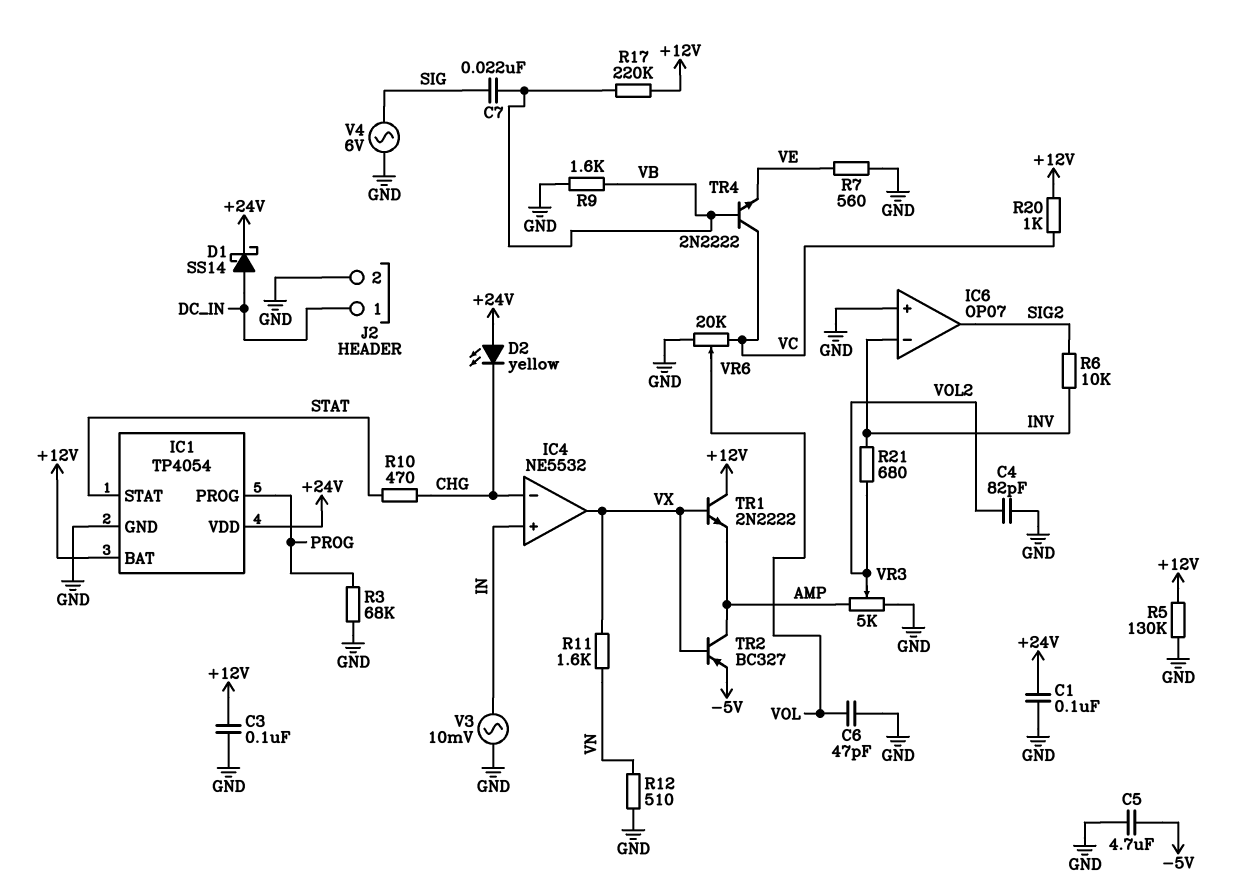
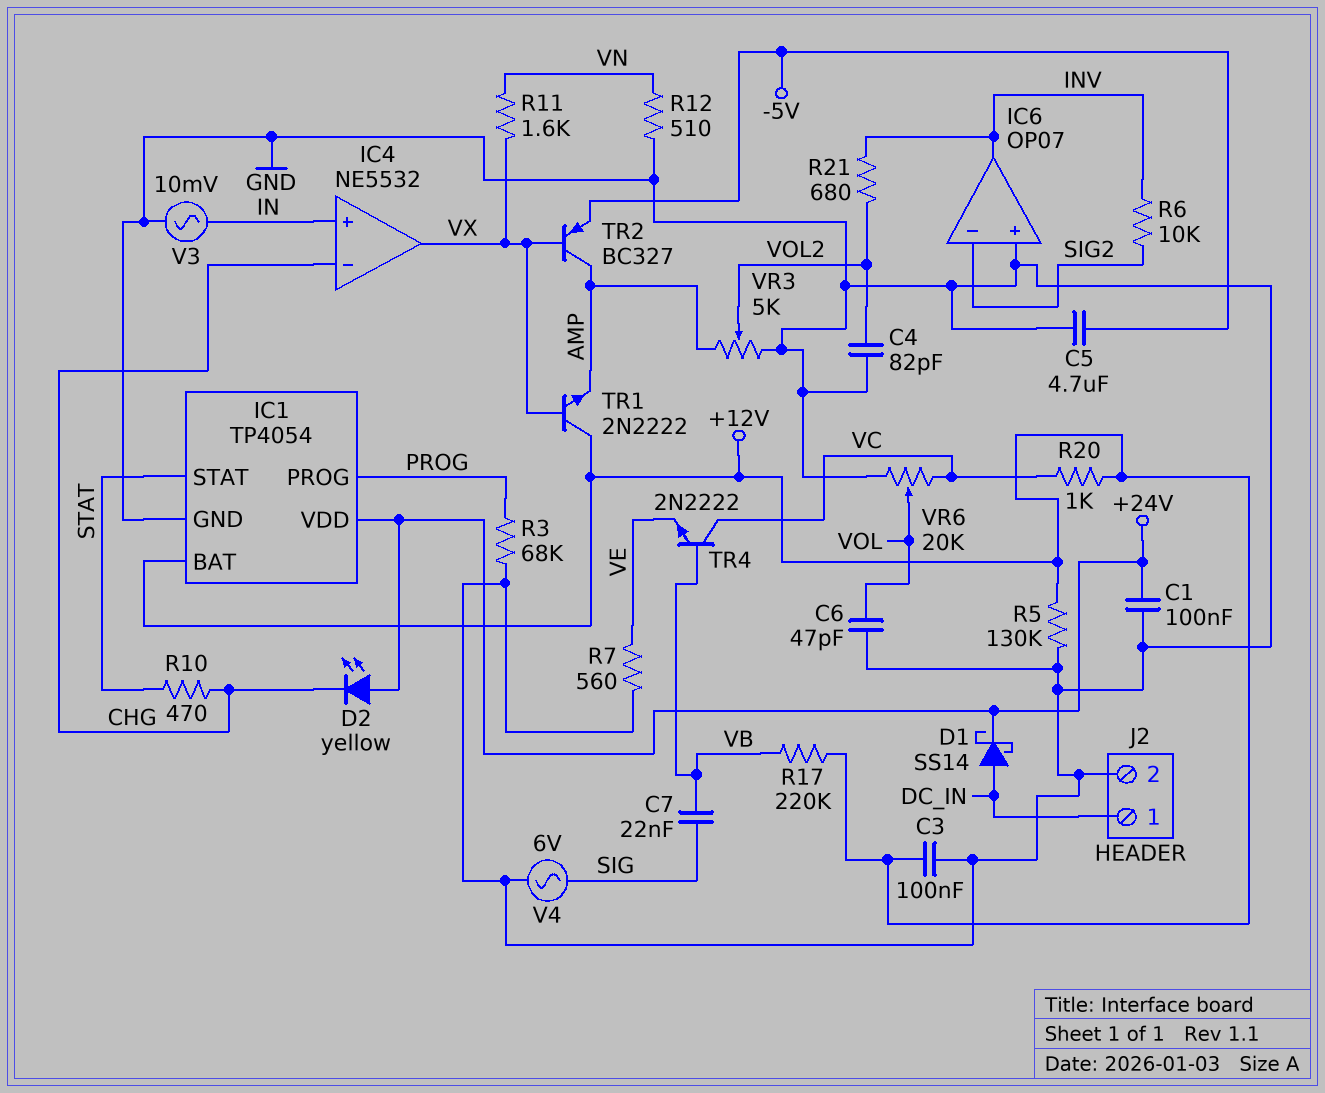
IC6 pin in-: INV -> SIG2
IC6 pin out: SIG2 -> INV
R9: 1.6k (GND, VB) -> none

